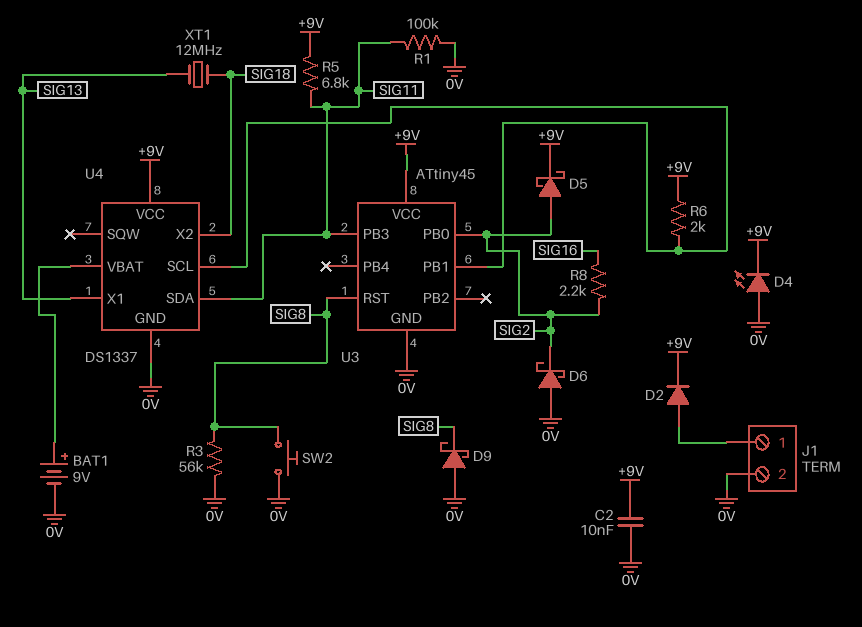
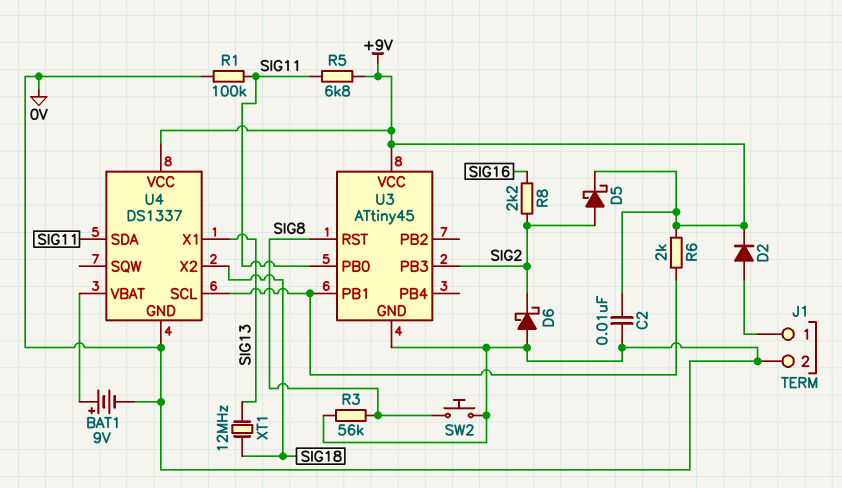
D4: LED (A 0V, K +9V) -> none
D9: schottky (A 0V, K SIG8) -> none
U3 pin PB0: SIG2 -> SIG11
U3 pin PB3: SIG11 -> SIG2

